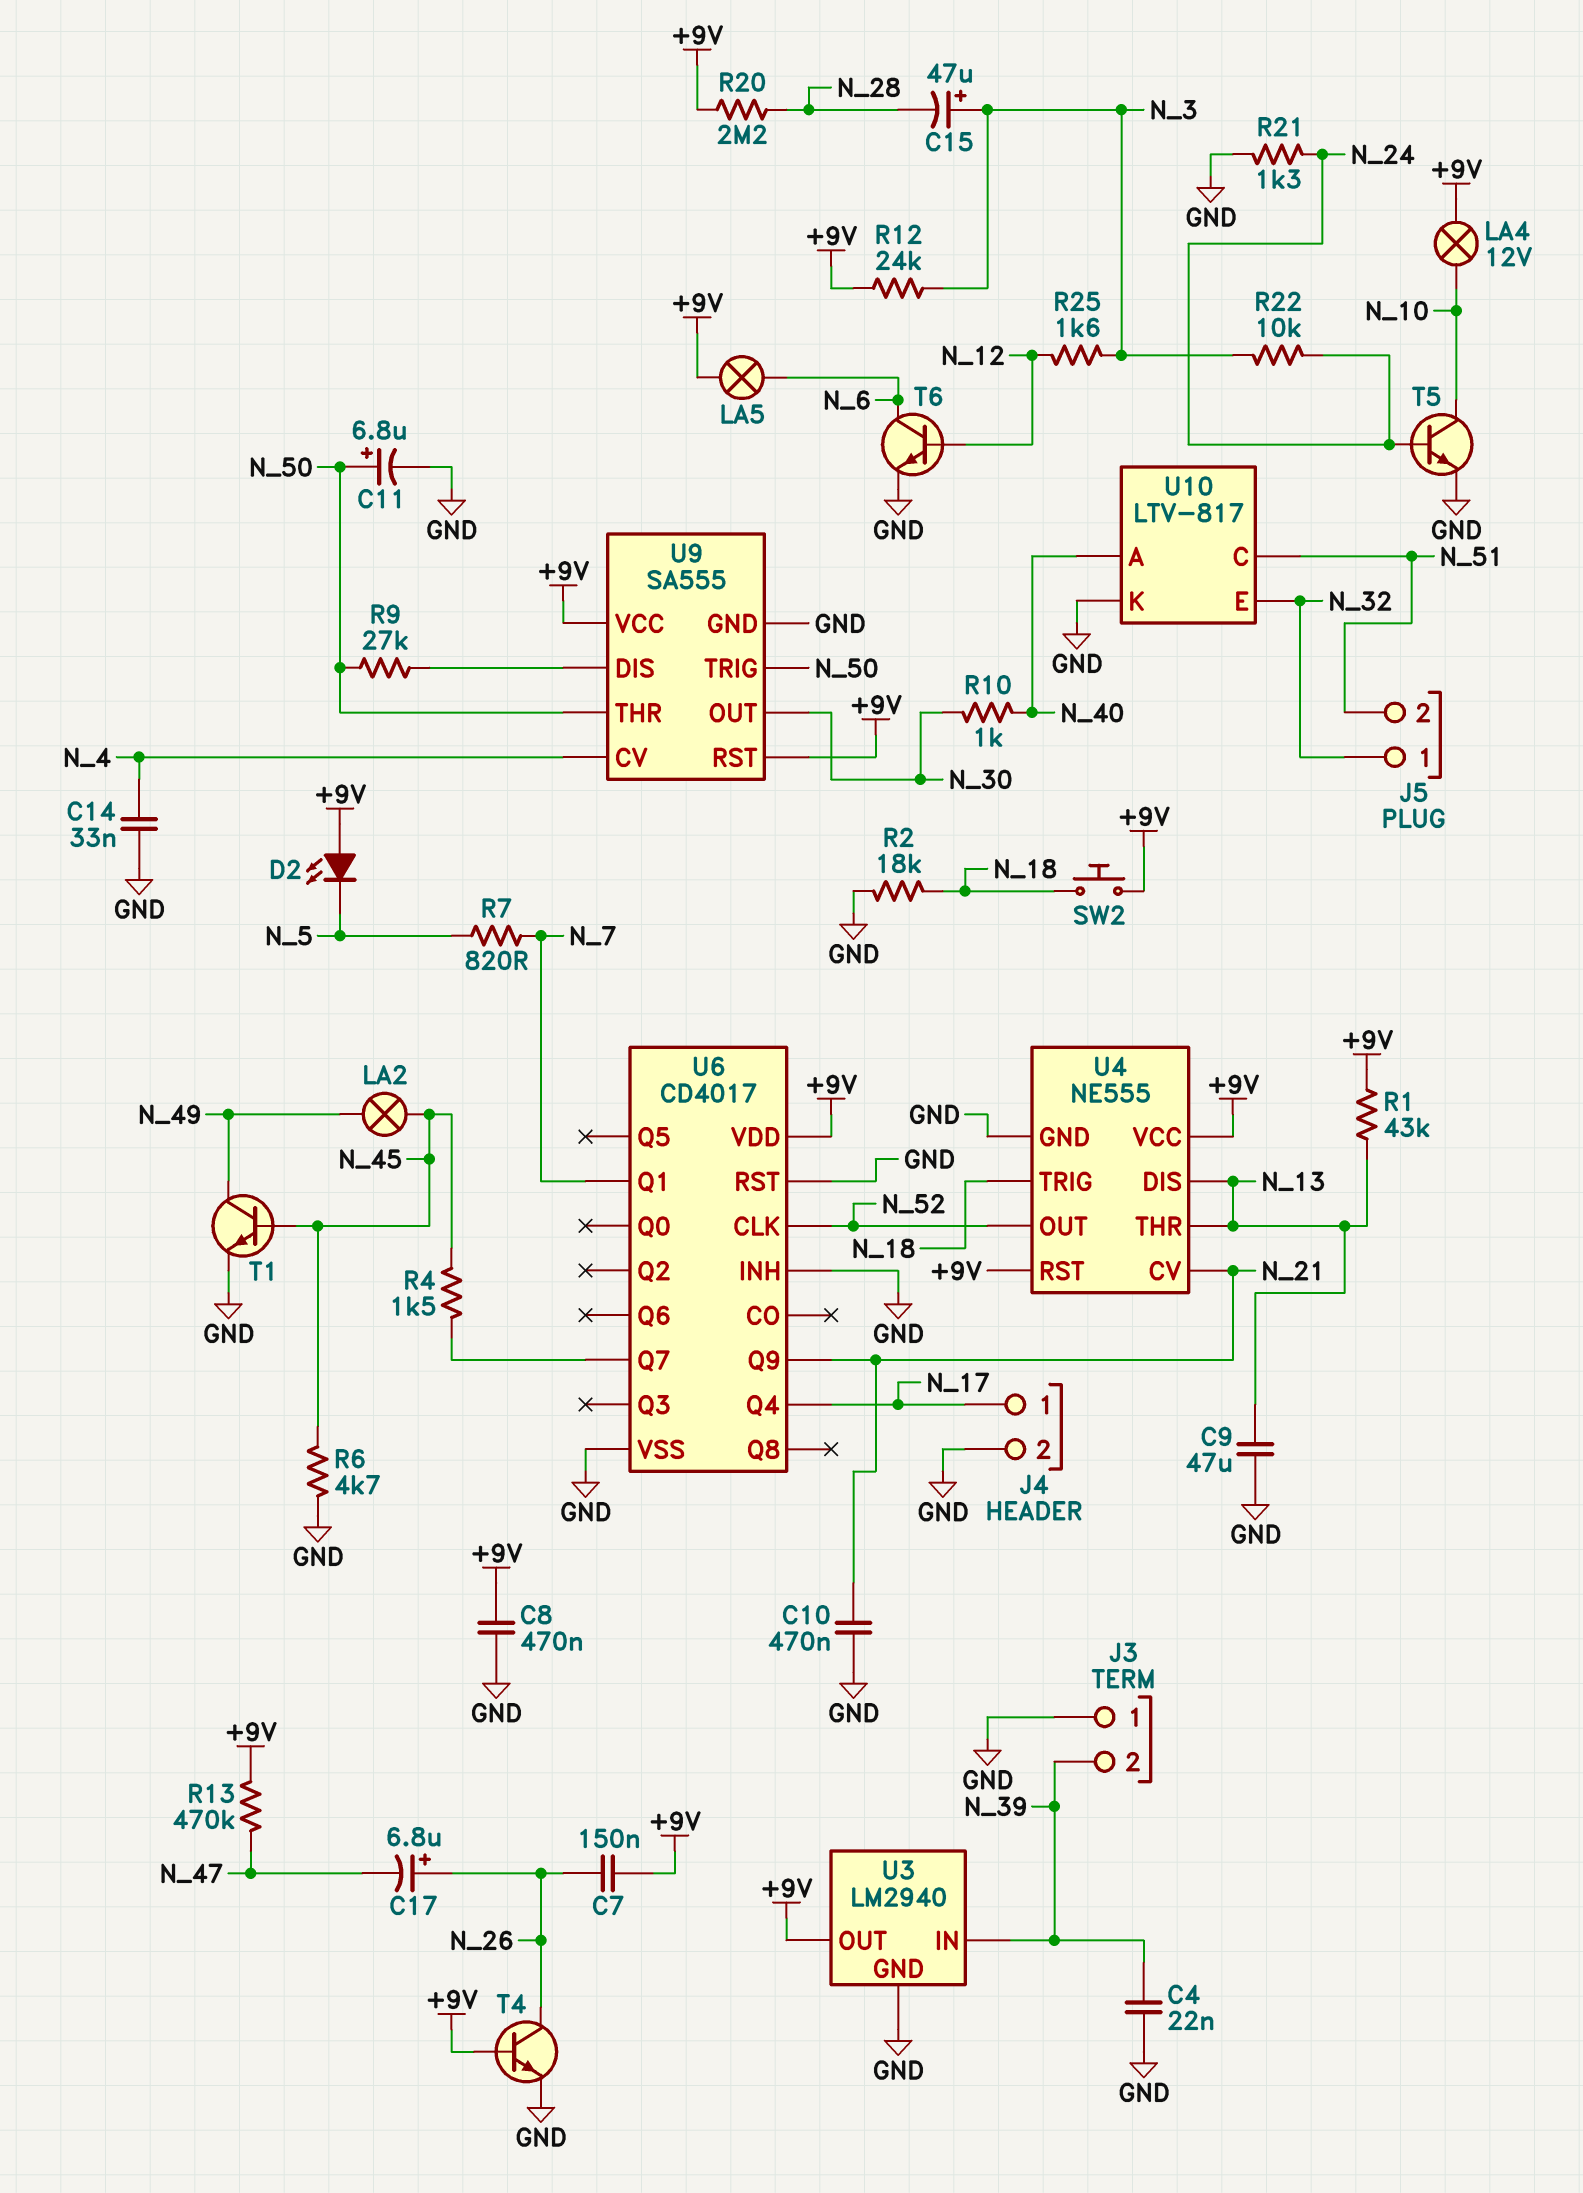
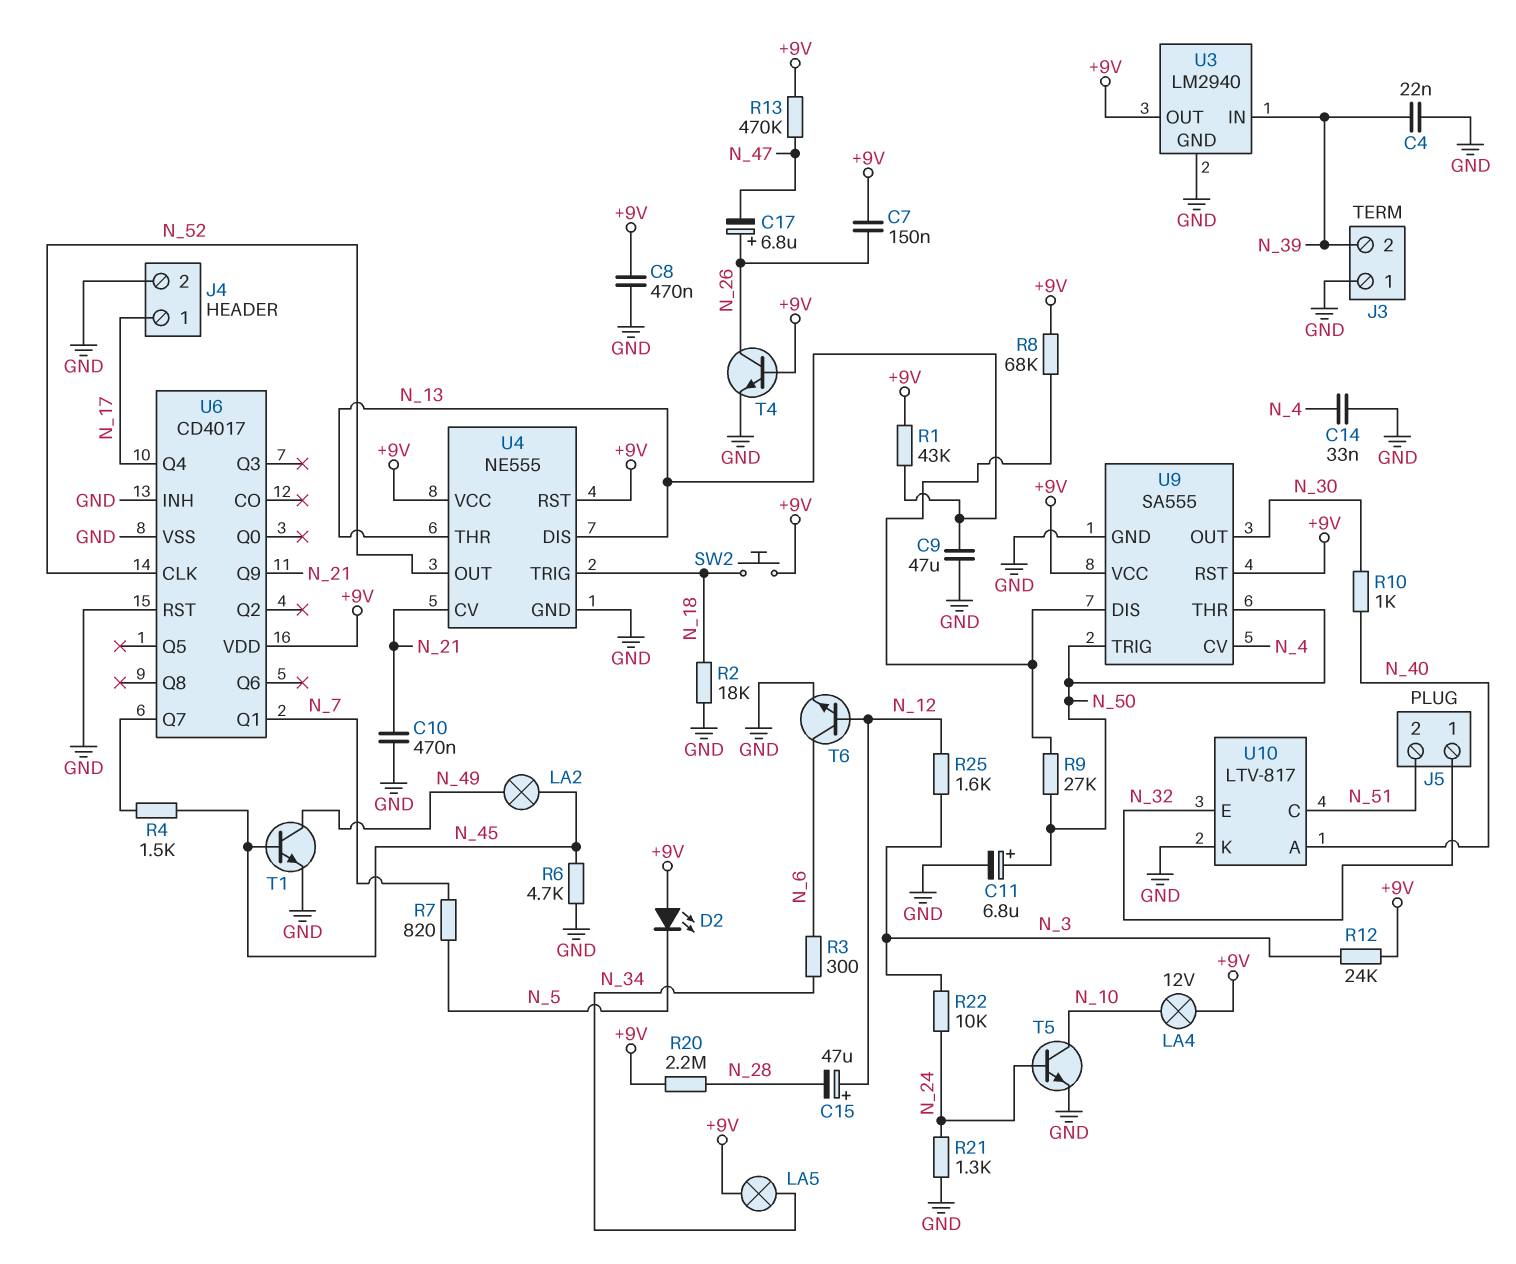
C15: 47uF (plus N_3, minus N_28) -> 47uF (plus N_12, minus N_28)
LA5: lamp (+9V, N_6) -> lamp (+9V, N_34)
R3: none -> 300 (N_6, N_34)
R8: none -> 68k (+9V, U9/DIS)

